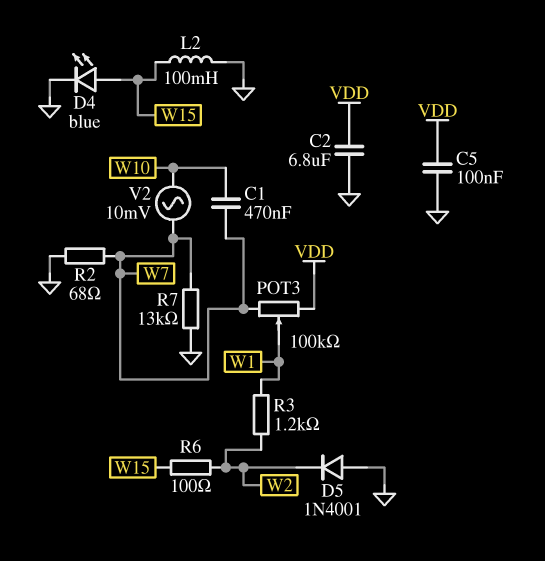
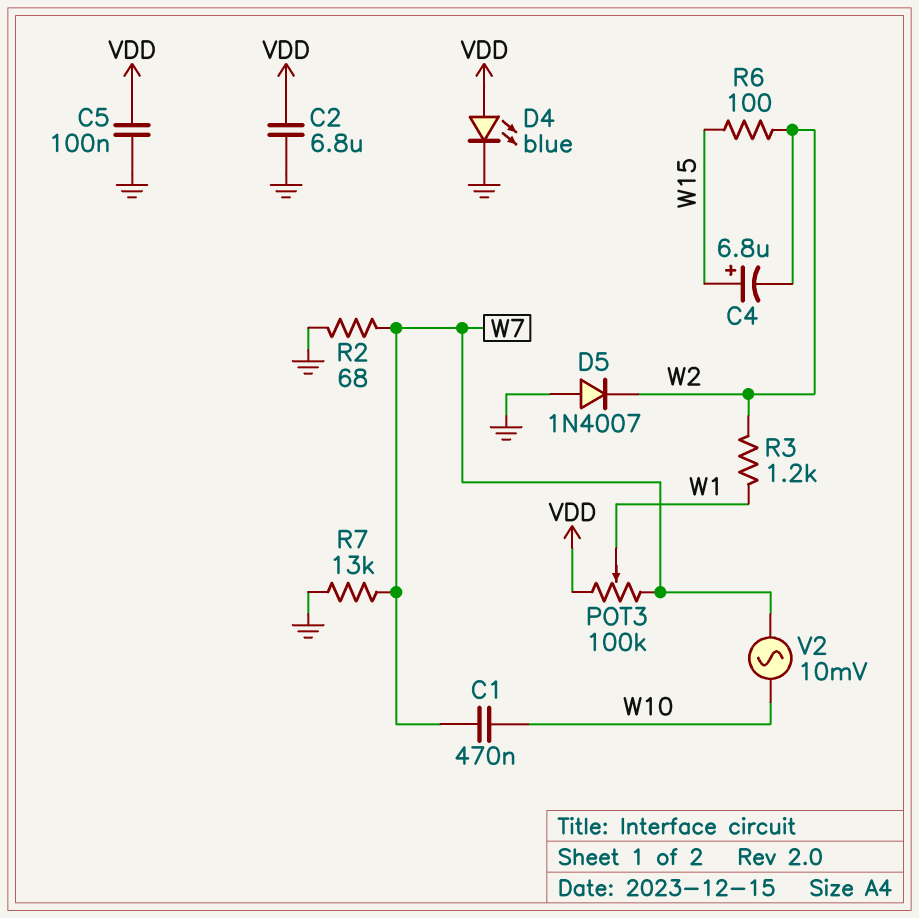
C4: none -> 6.8uF (plus W15, minus W2)
D4: LED blue (A W15, K GND) -> LED blue (A VDD, K GND)
D5: diode 1N4001 (A GND, K W2) -> diode 1N4007 (A GND, K W2)
L2: 100mH (GND, W15) -> none

